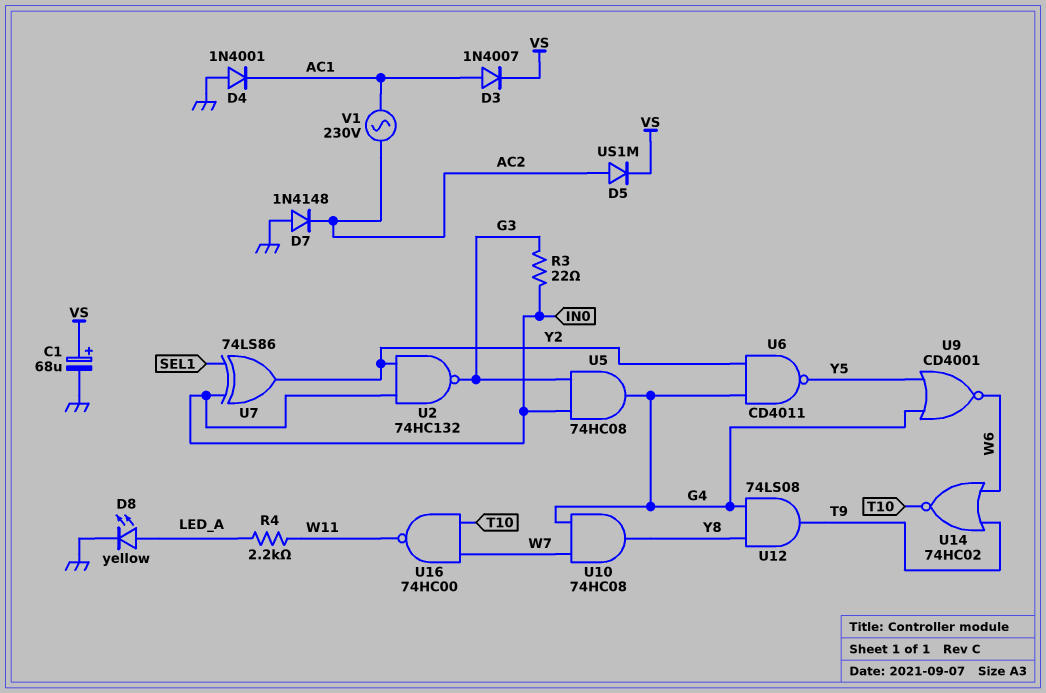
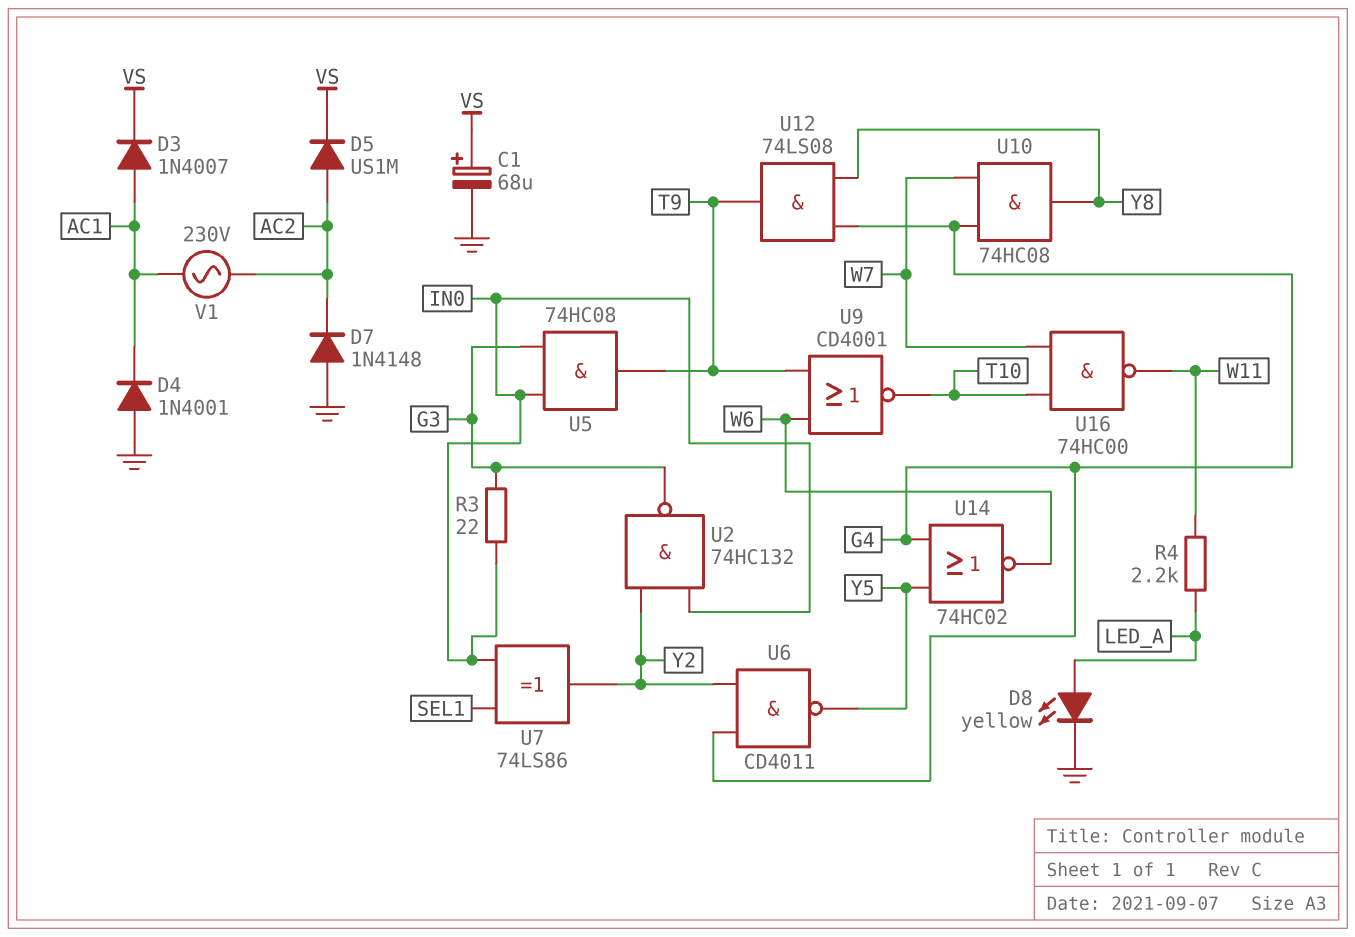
U5: AND 74HC08 (in G3, in IN0, out G4) -> AND 74HC08 (in G3, in IN0, out T9)
U9: NOR CD4001 (in G4, in Y5, out W6) -> NOR CD4001 (in T9, in W6, out T10)
U14: NOR 74HC02 (in T9, in W6, out T10) -> NOR 74HC02 (in G4, in Y5, out W6)

